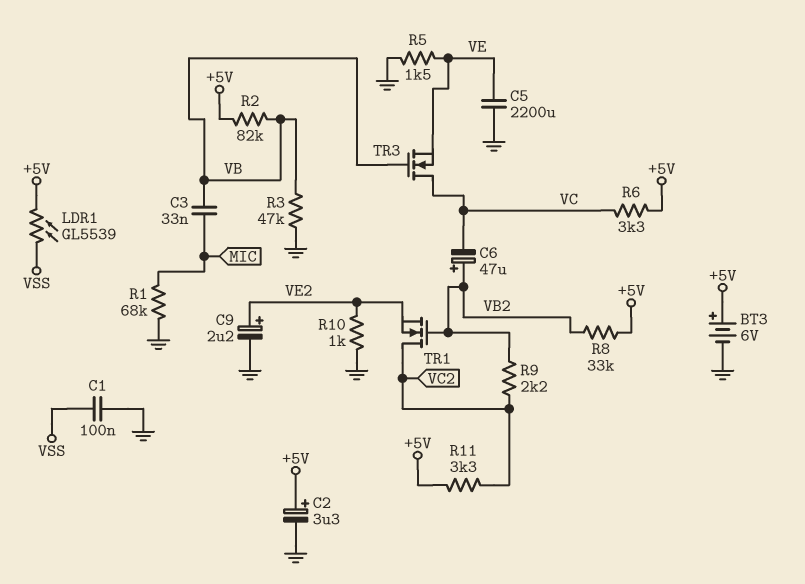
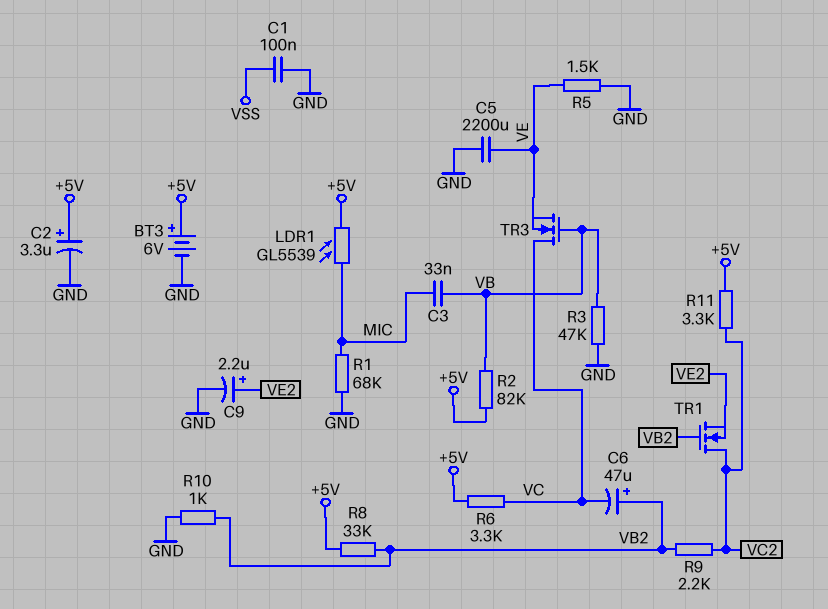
LDR1: GL5539 (+5V, VSS) -> GL5539 (+5V, MIC)
R10: 1k (GND, VE2) -> 1k (GND, VB2)

